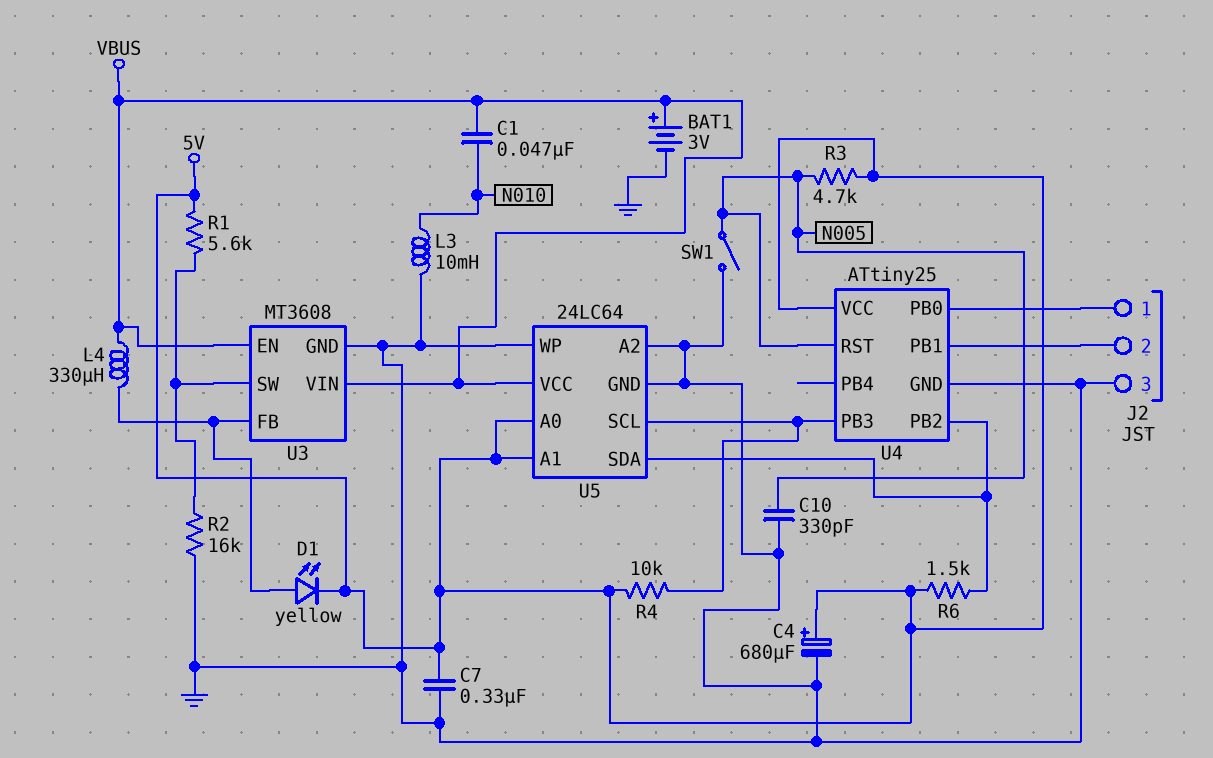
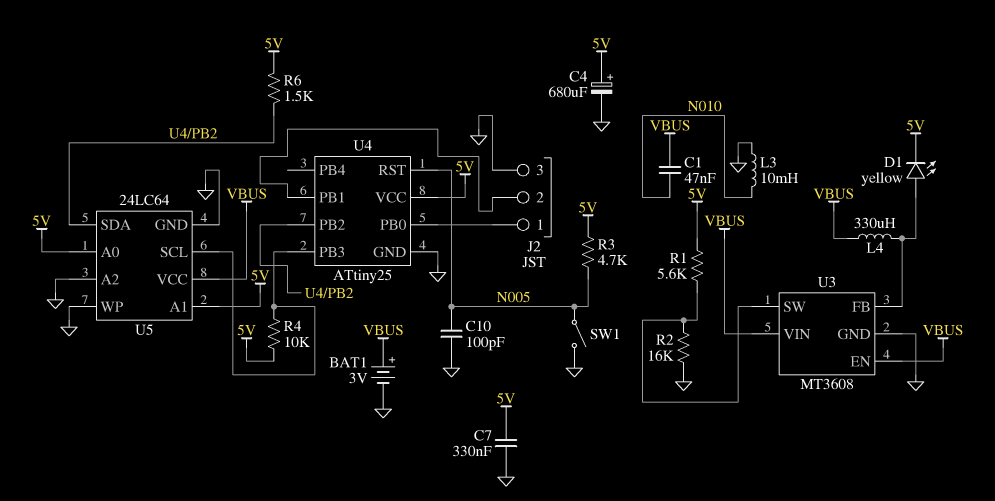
C10: 330pF (GND, N005) -> 100pF (GND, N005)

